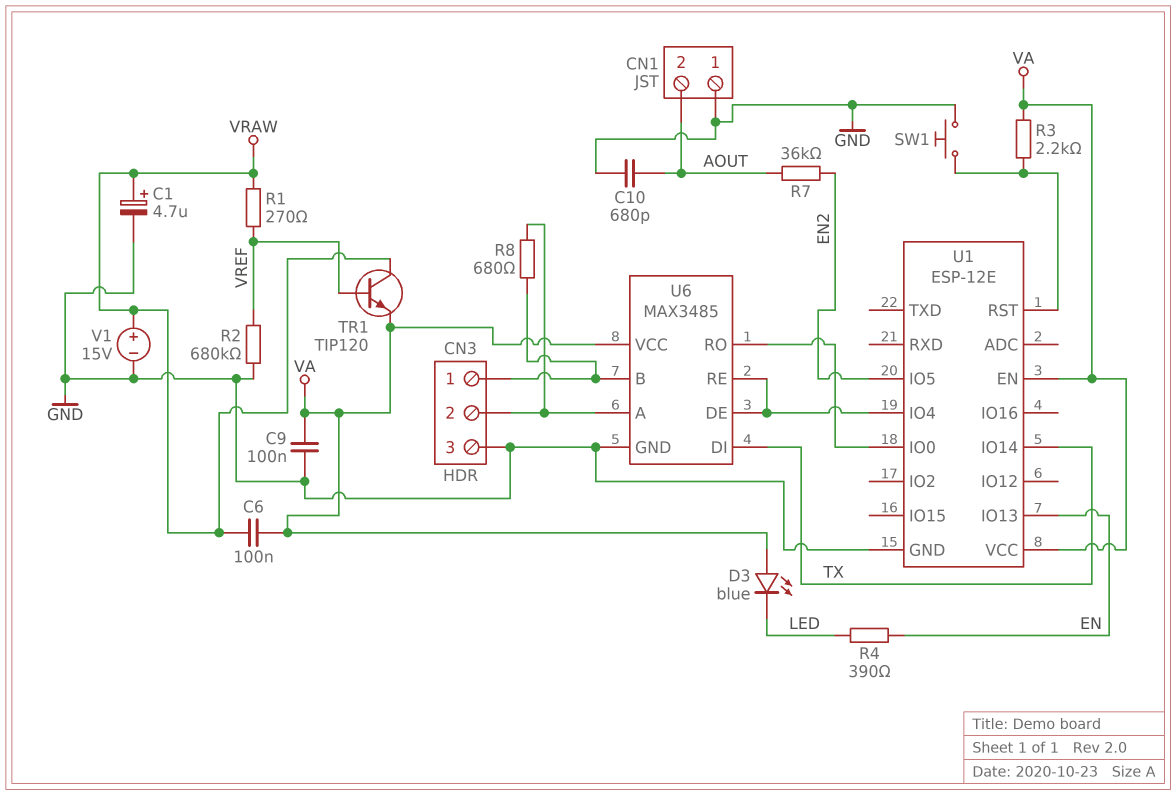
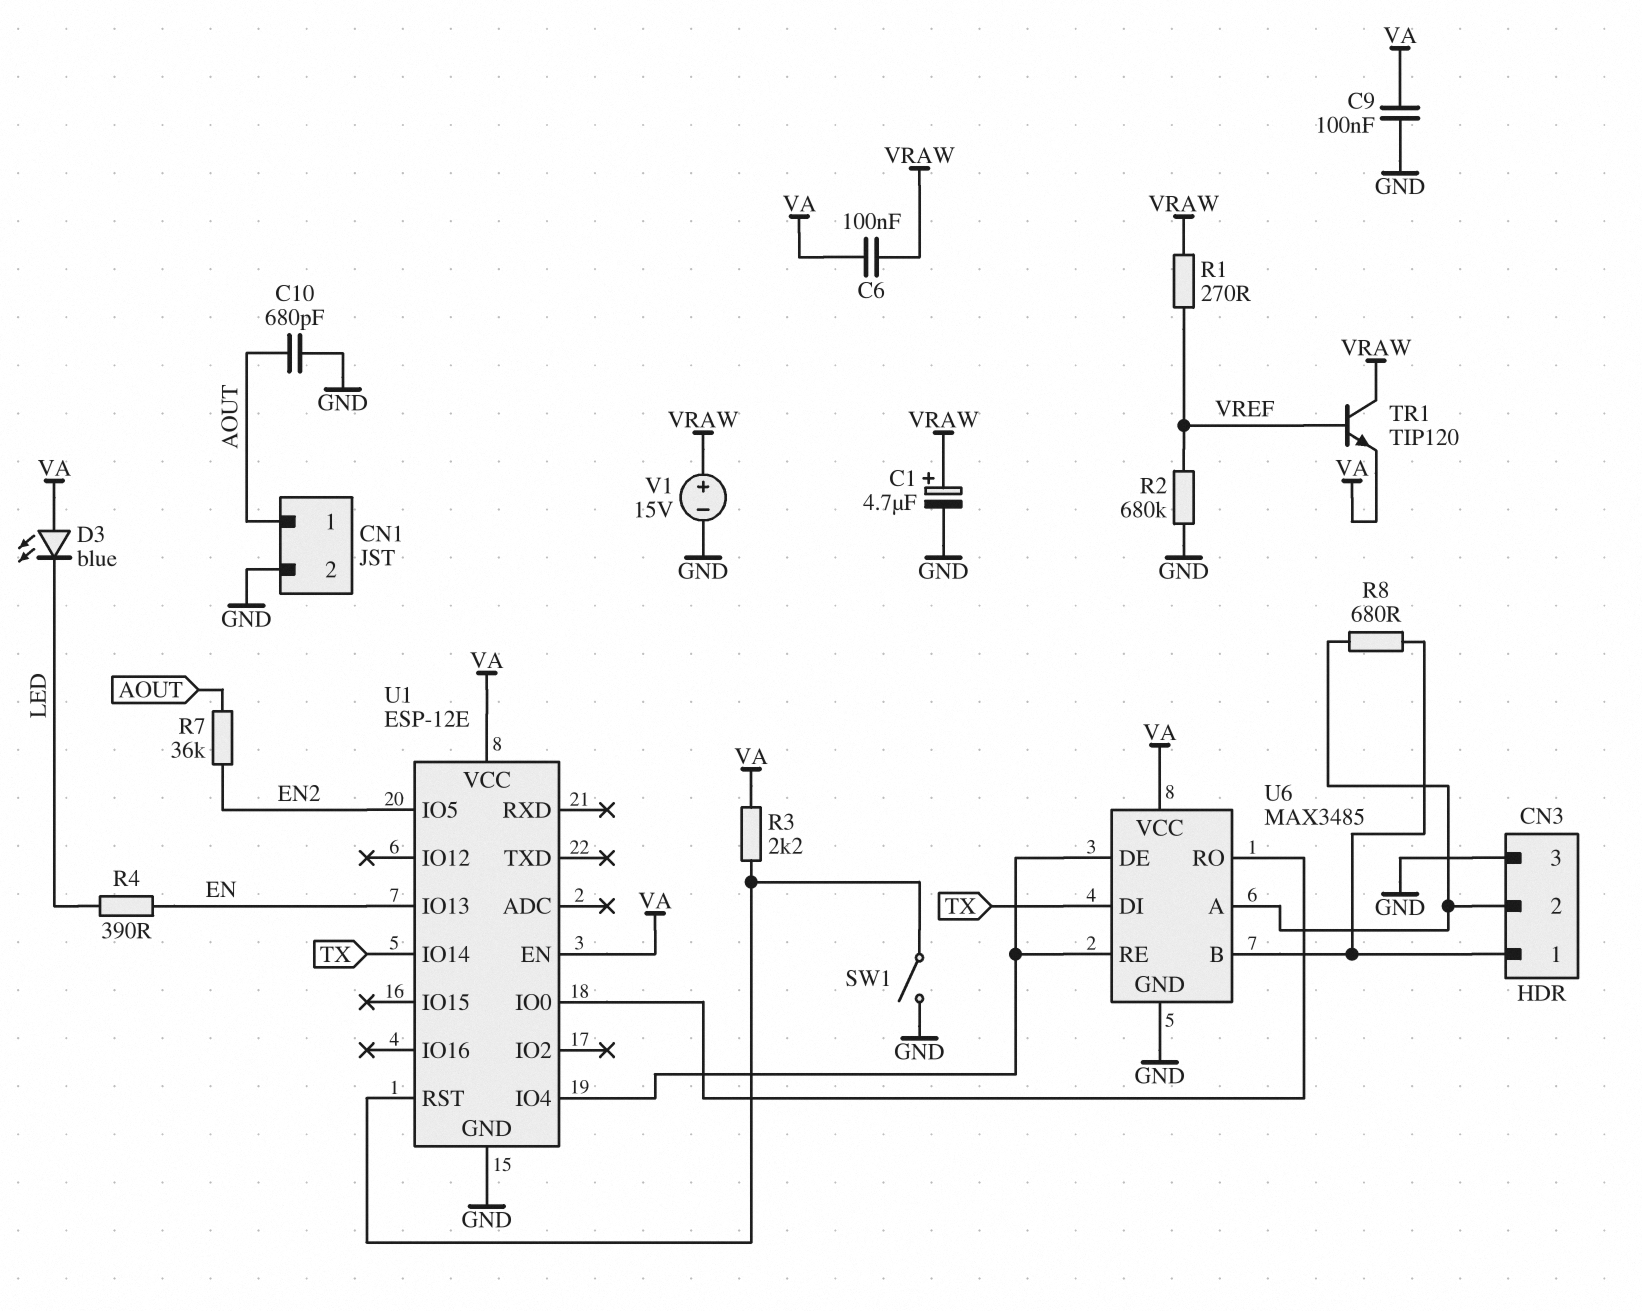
CN1 pin 1: GND -> AOUT
CN1 pin 2: AOUT -> GND
SW1: button (GND, U1/RST) -> switch (GND, U1/RST)

